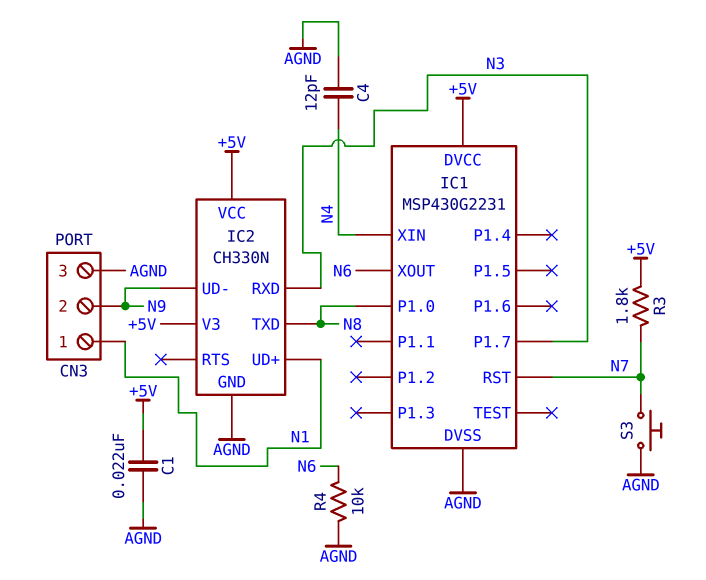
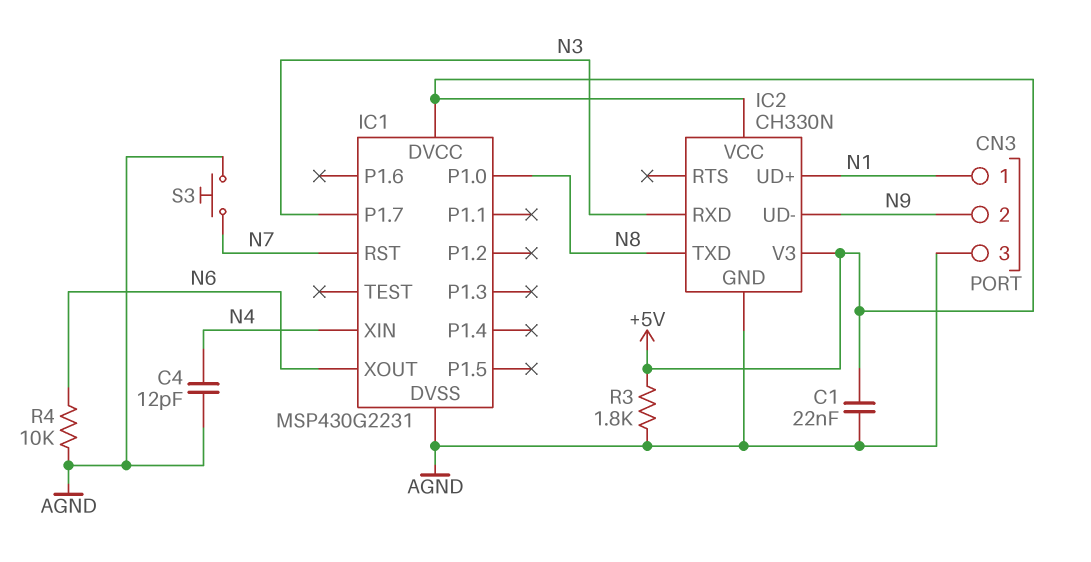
R3: 1.8k (+5V, N7) -> 1.8k (+5V, AGND)

